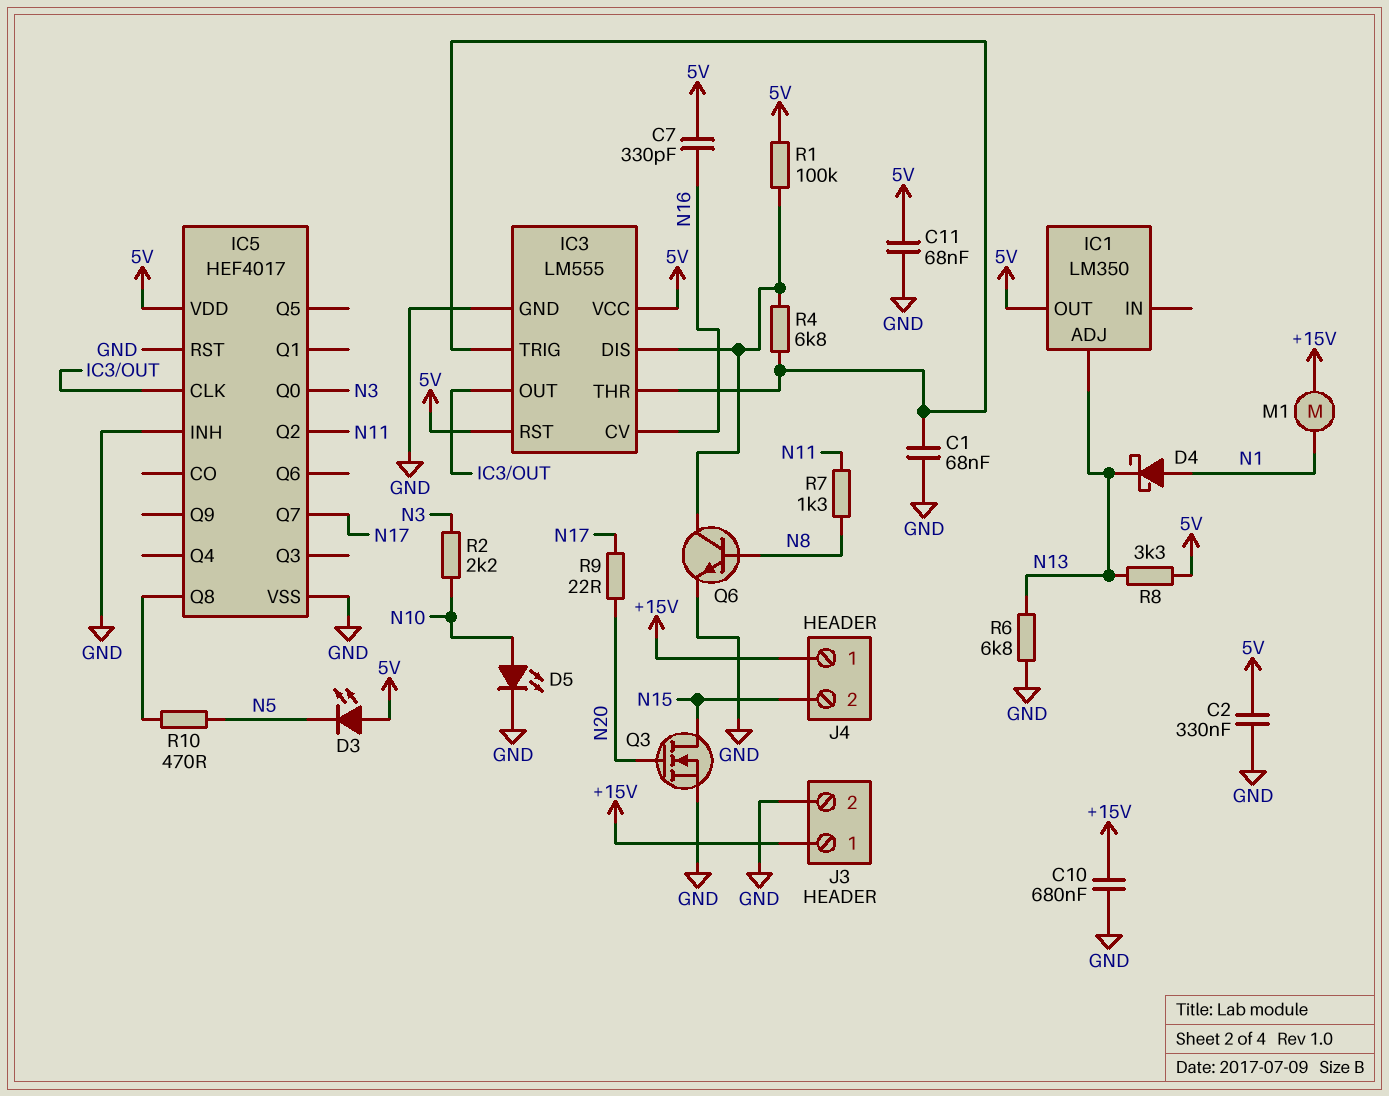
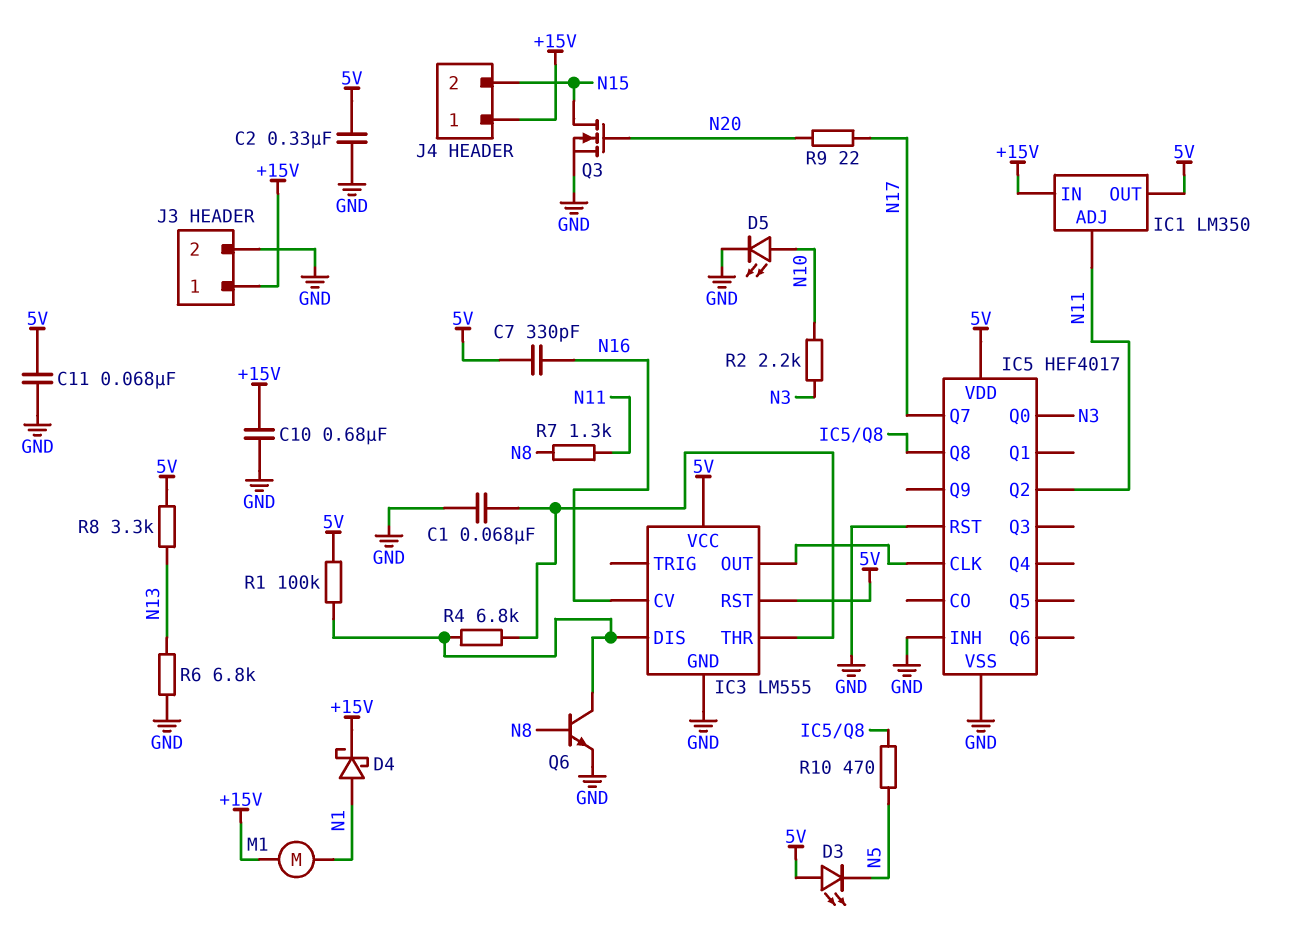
D4: schottky (A N1, K N13) -> schottky (A N1, K +15V)
IC1 pin ADJ: N13 -> N11
IC1 pin IN: none -> +15V
IC3 pin TRIG: IC3/THR -> none

